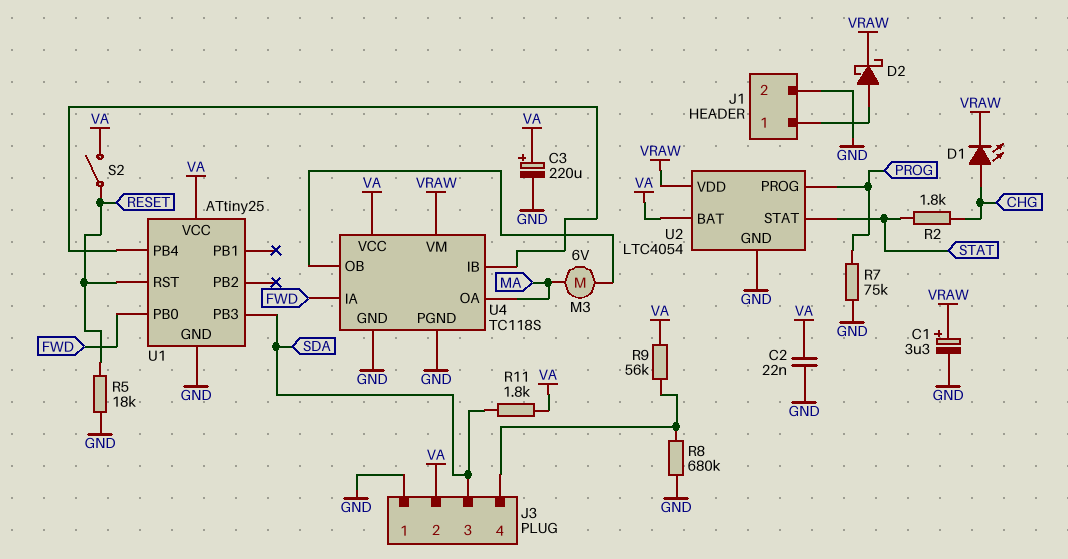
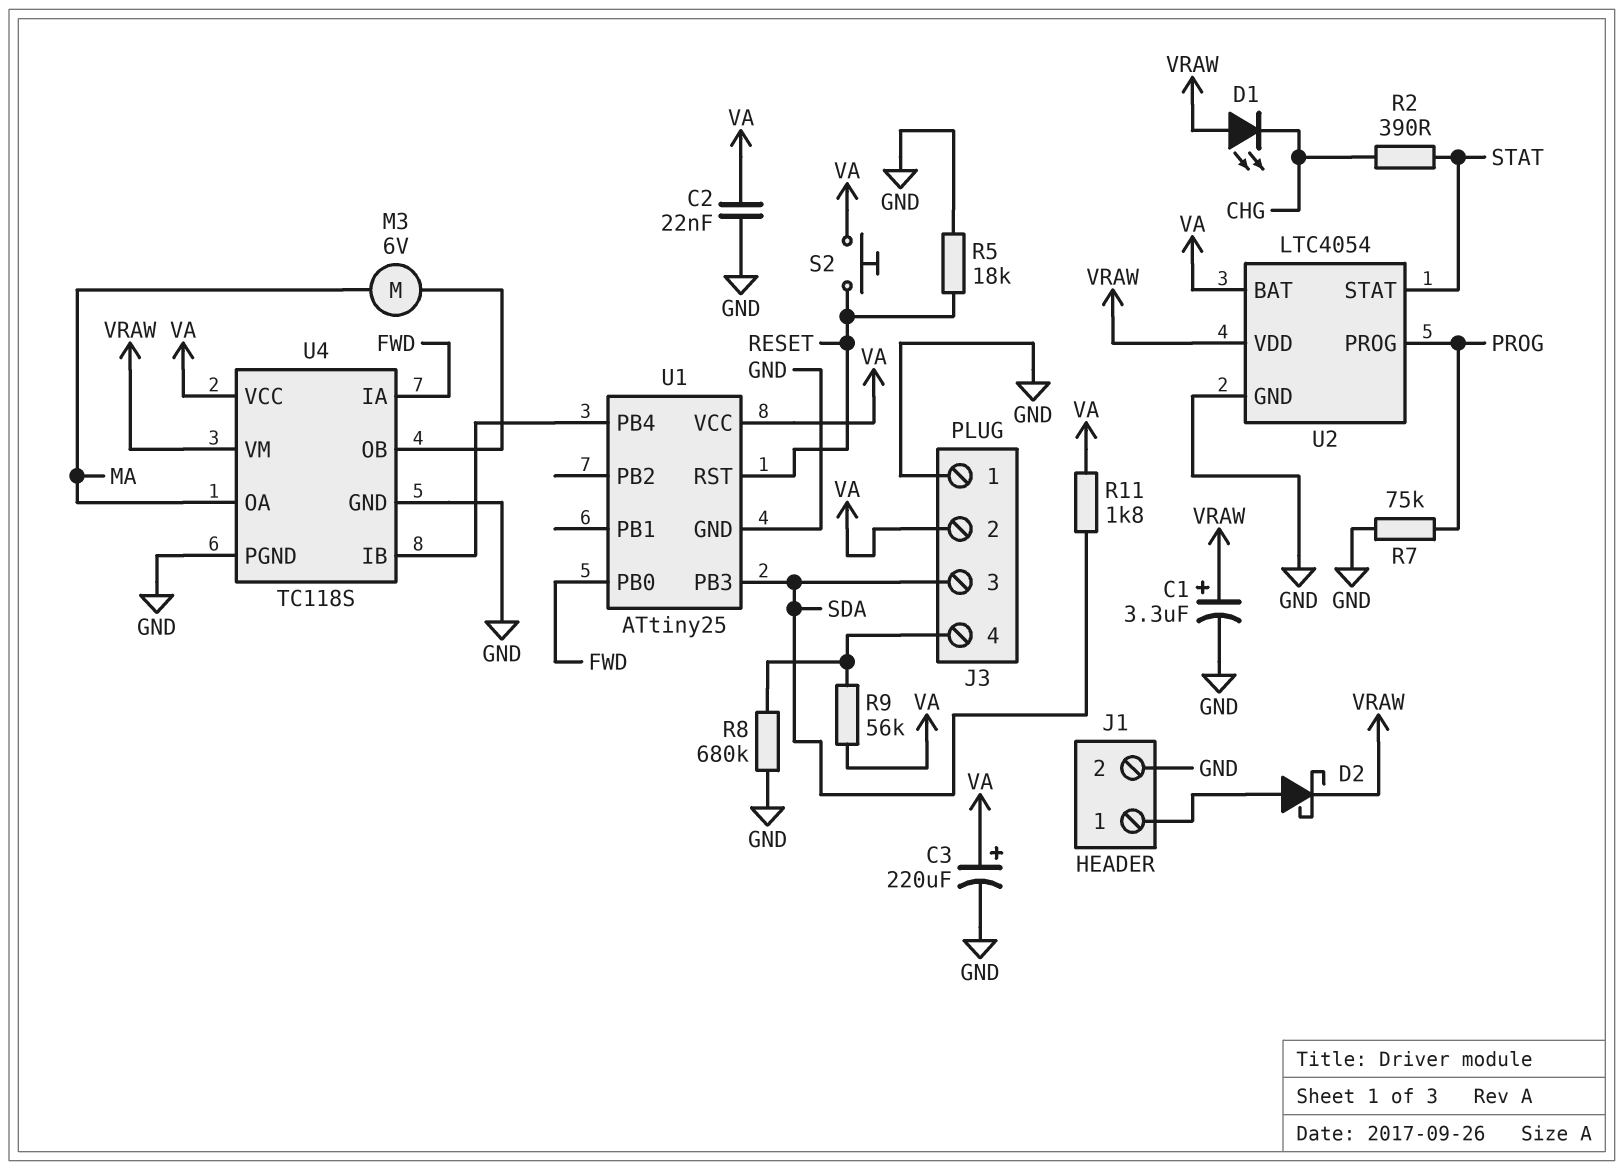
D1: LED (A CHG, K VRAW) -> LED (A VRAW, K CHG)
R2: 1.8k (CHG, STAT) -> 390 (CHG, STAT)
S2: switch (RESET, VA) -> button (RESET, VA)

